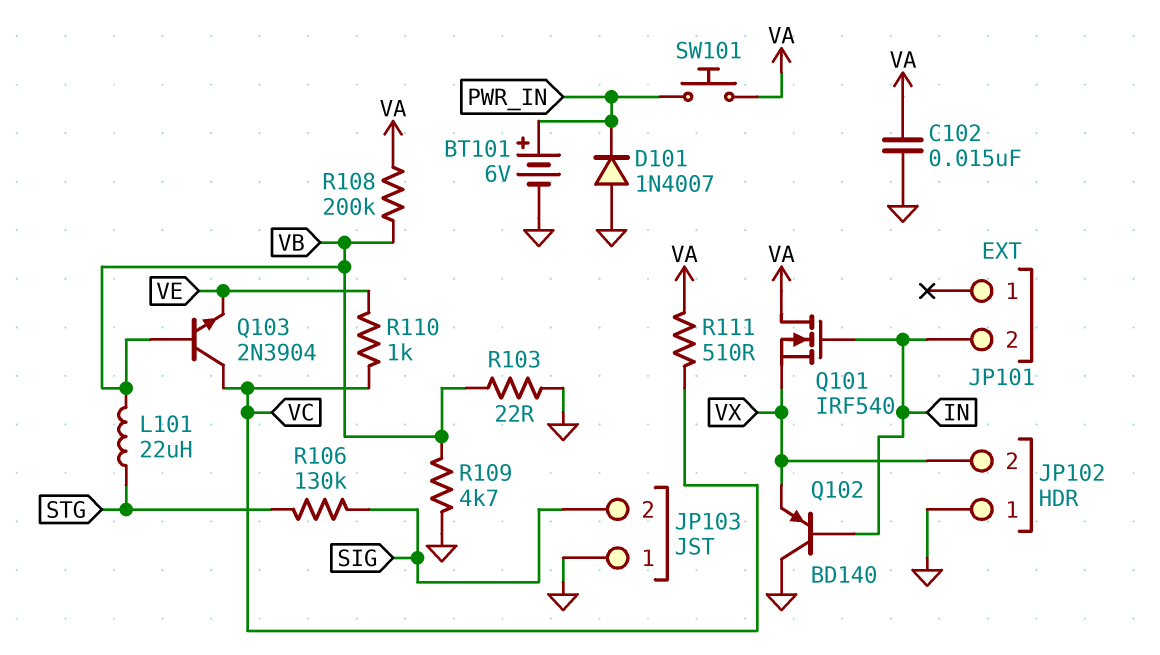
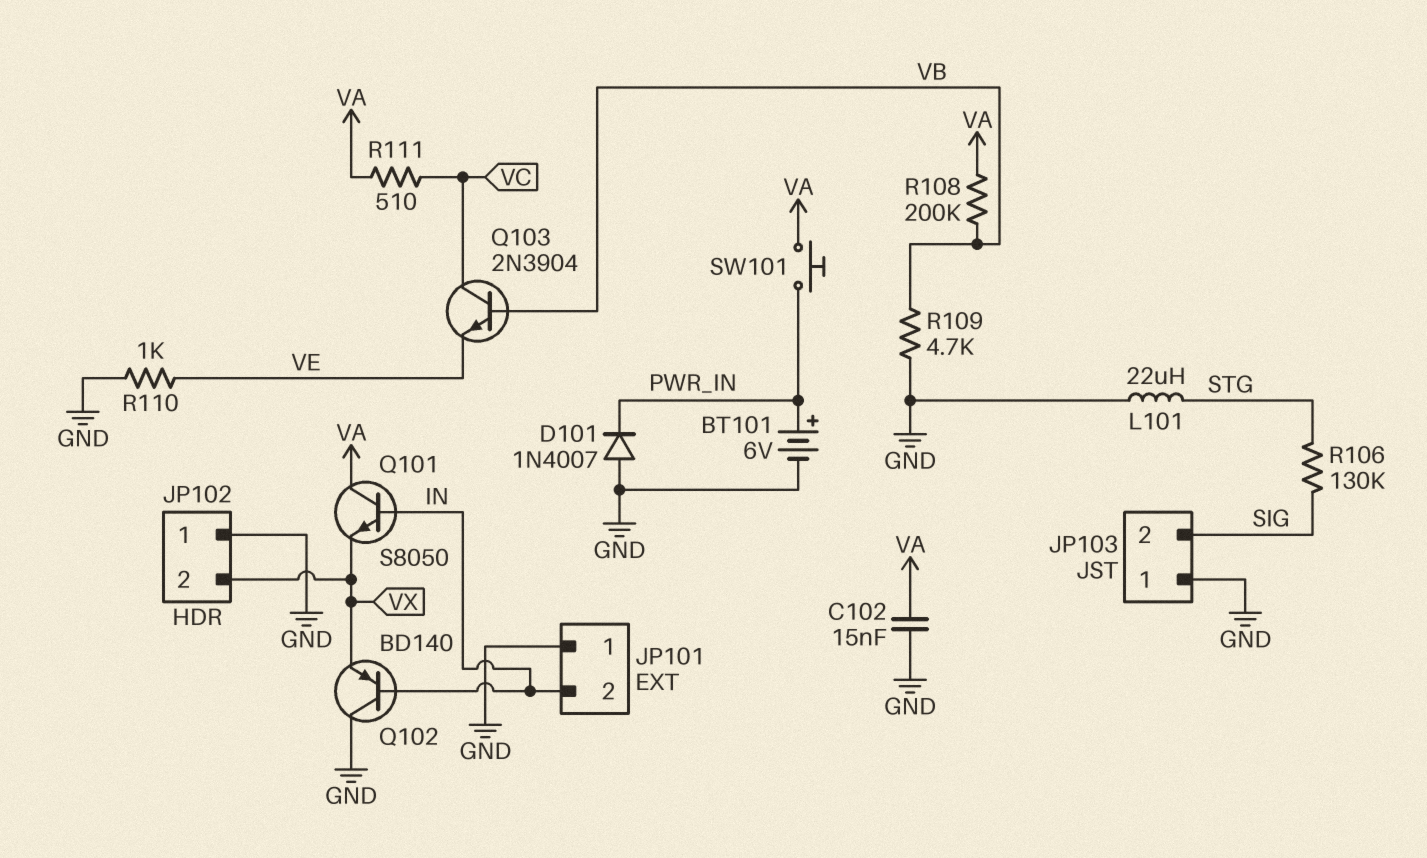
JP101 pin 1: none -> GND
L101: 22uH (STG, VB) -> 22uH (GND, STG)
Q101: NMOS IRF540 (G IN, D VA, S VX) -> NPN S8050 (B IN, C VA, E VX)
R103: 22 (GND, VB) -> none
R110: 1k (VC, VE) -> 1k (GND, VE)

